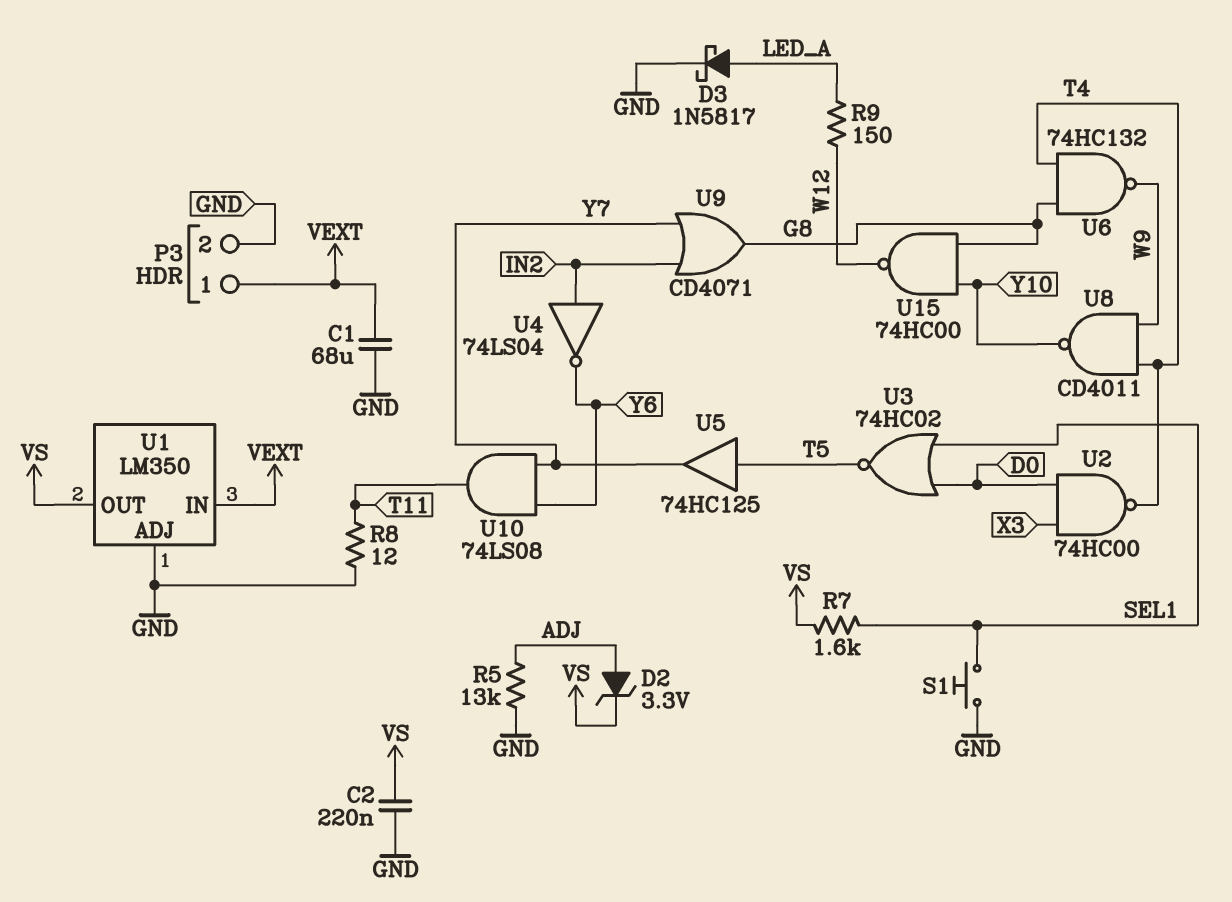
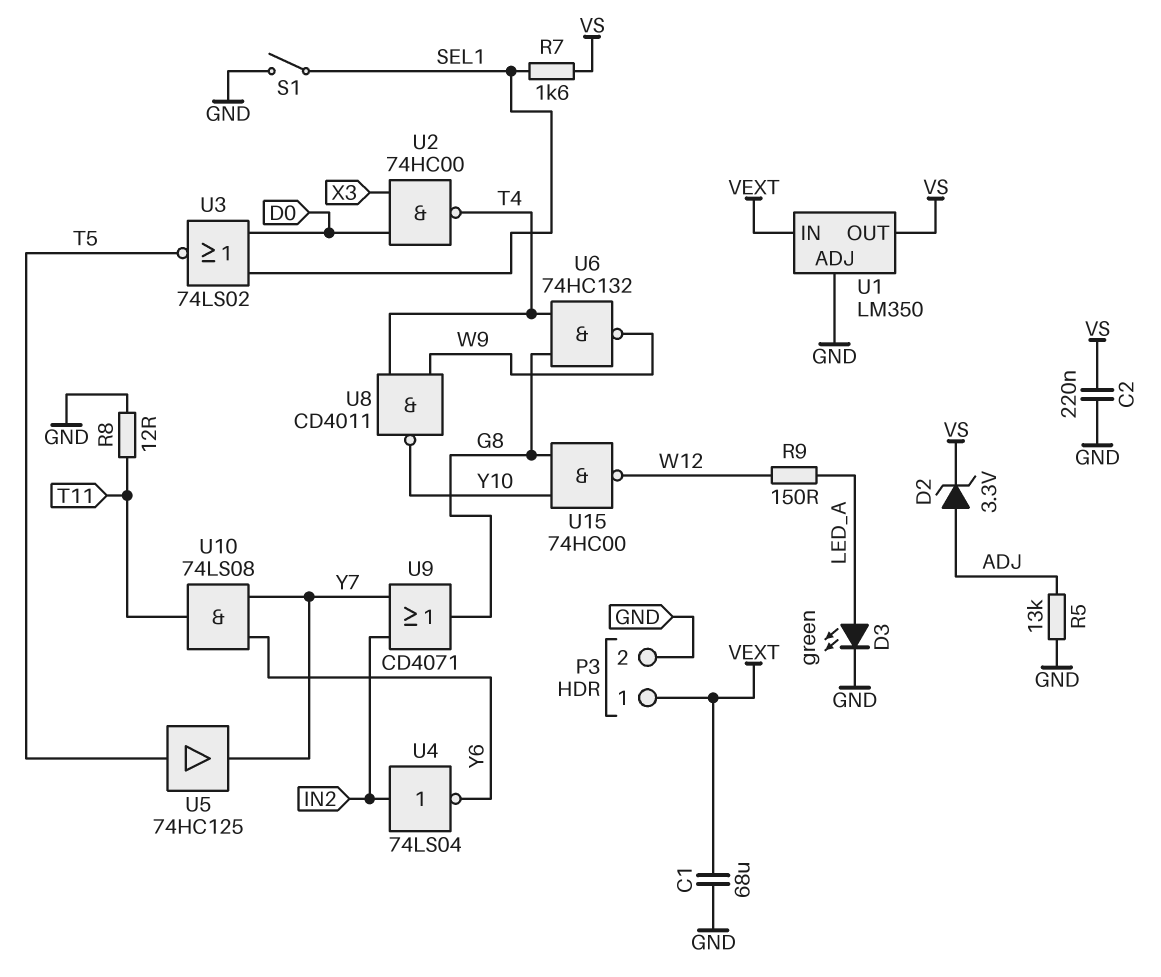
D3: schottky 1N5817 (A LED_A, K GND) -> LED green (A LED_A, K GND)
S1: button (GND, SEL1) -> switch (GND, SEL1)
U3: NOR 74HC02 (in D0, in SEL1, out T5) -> NOR 74LS02 (in D0, in SEL1, out T5)

